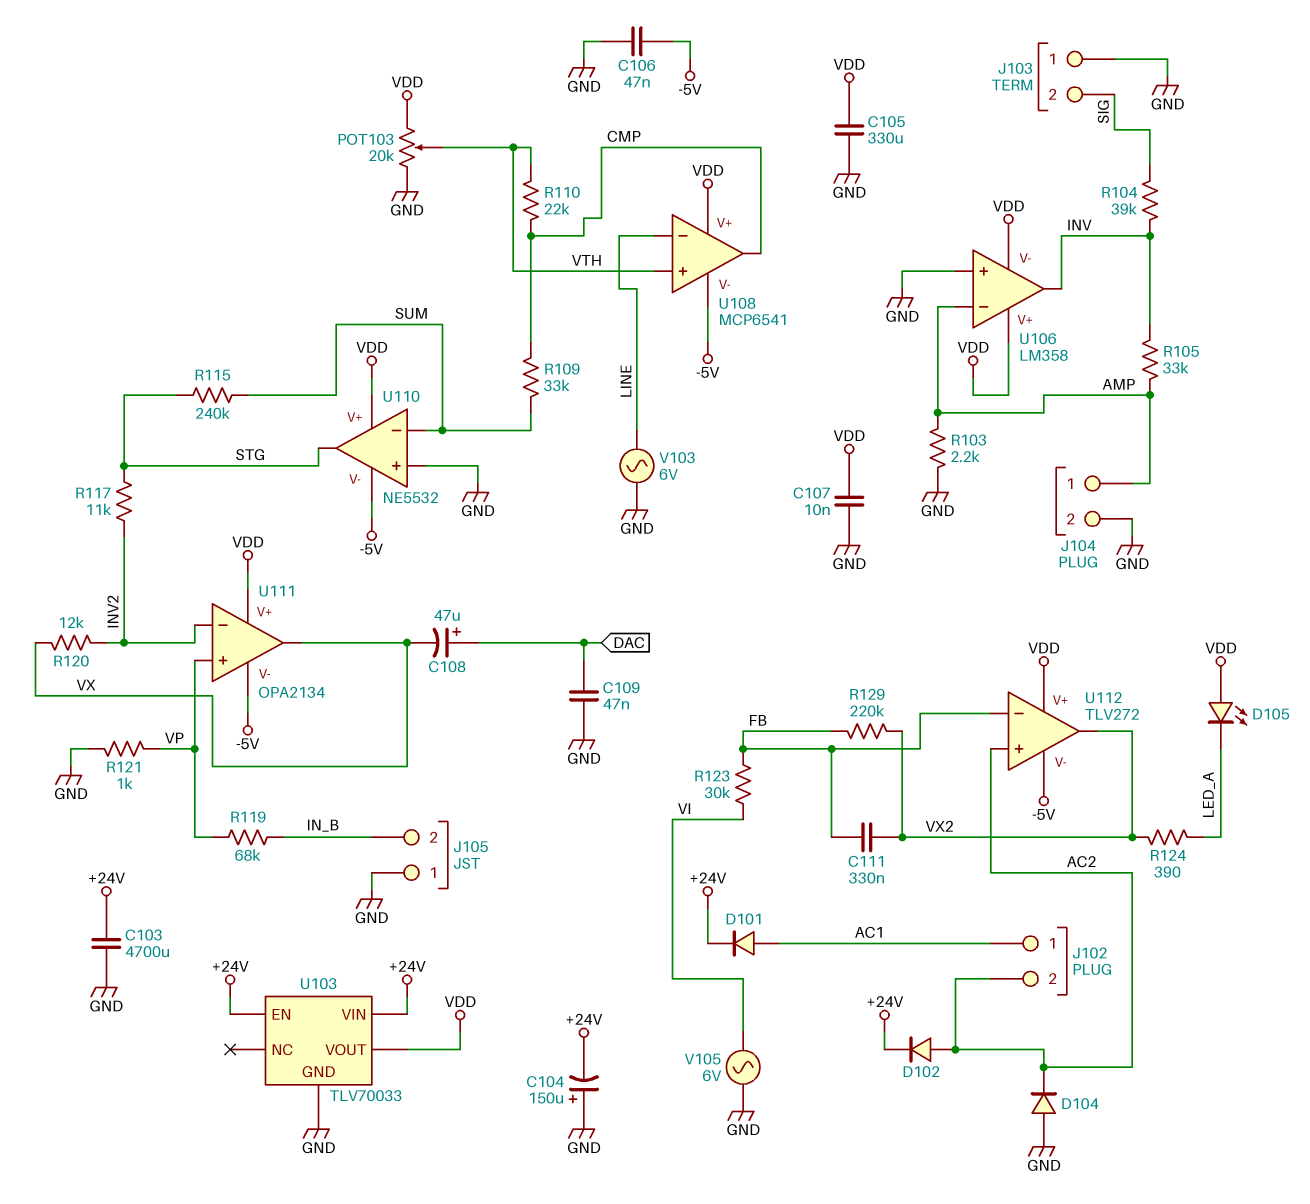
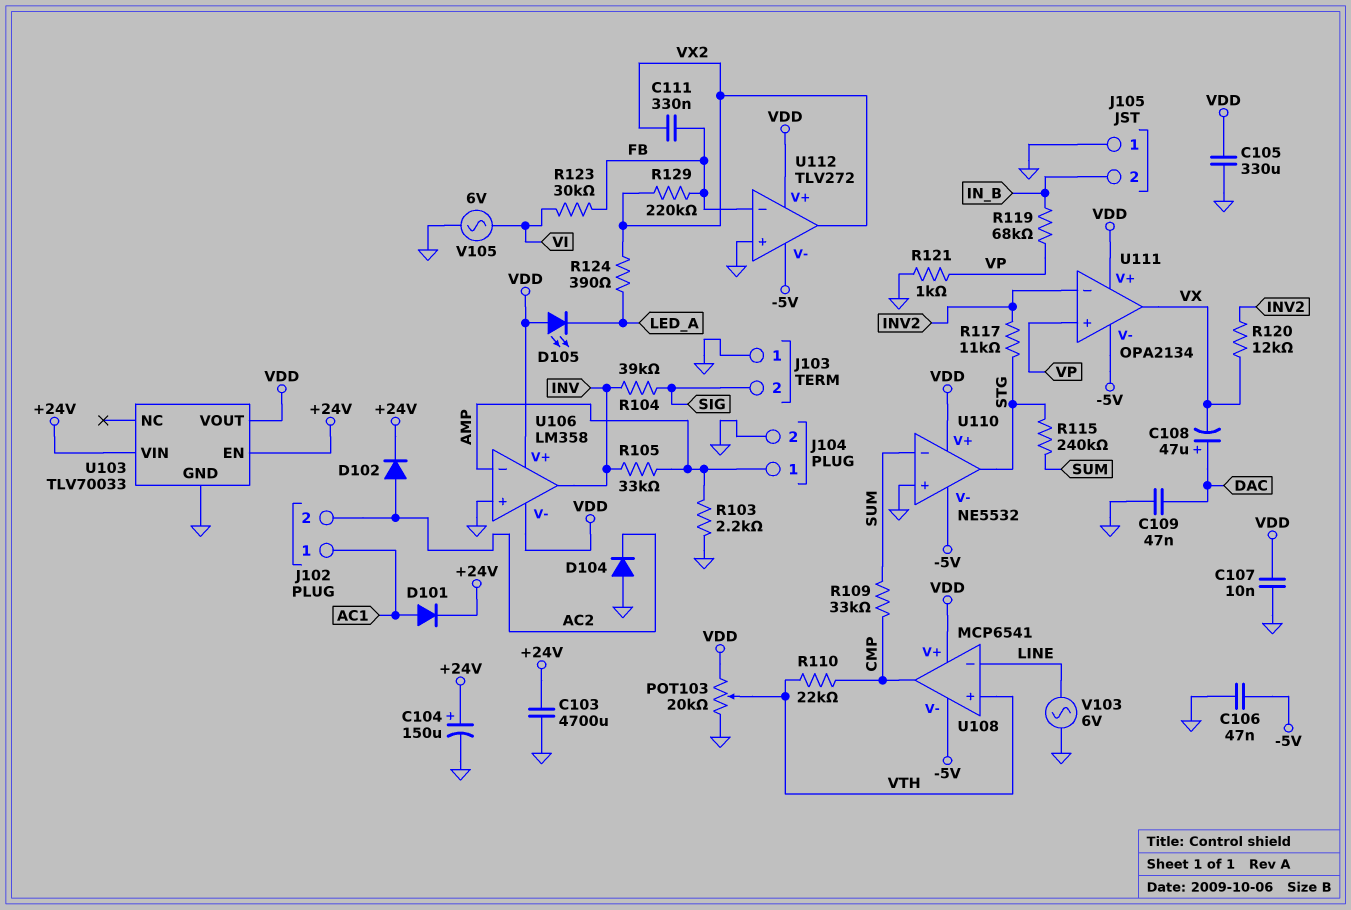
C104: 150uF (plus GND, minus +24V) -> 150uF (plus +24V, minus GND)
U112 pin in+: AC2 -> GND

